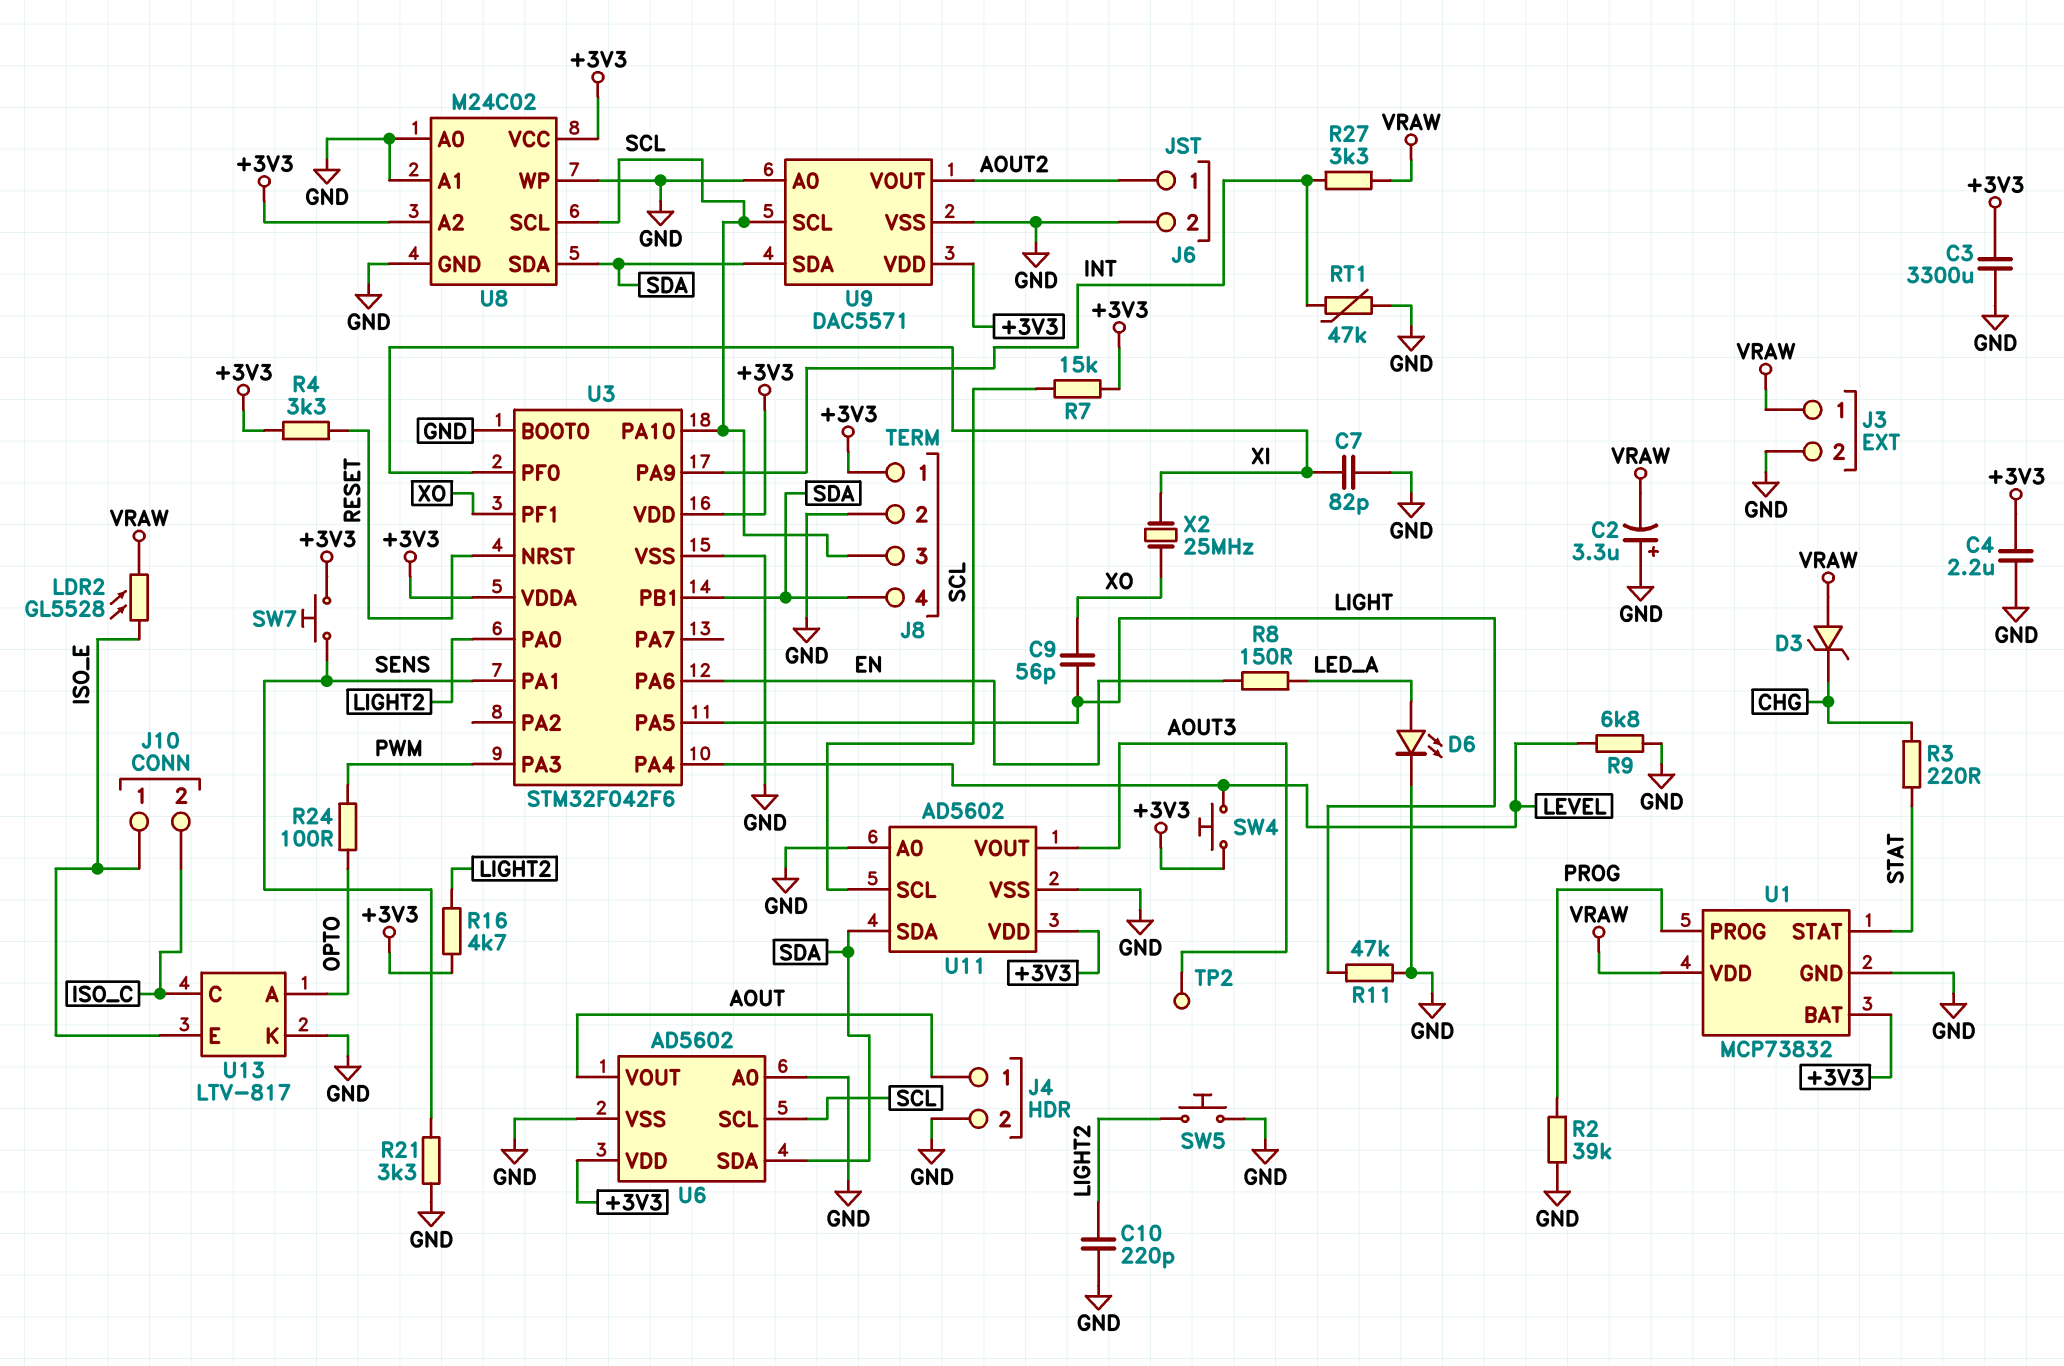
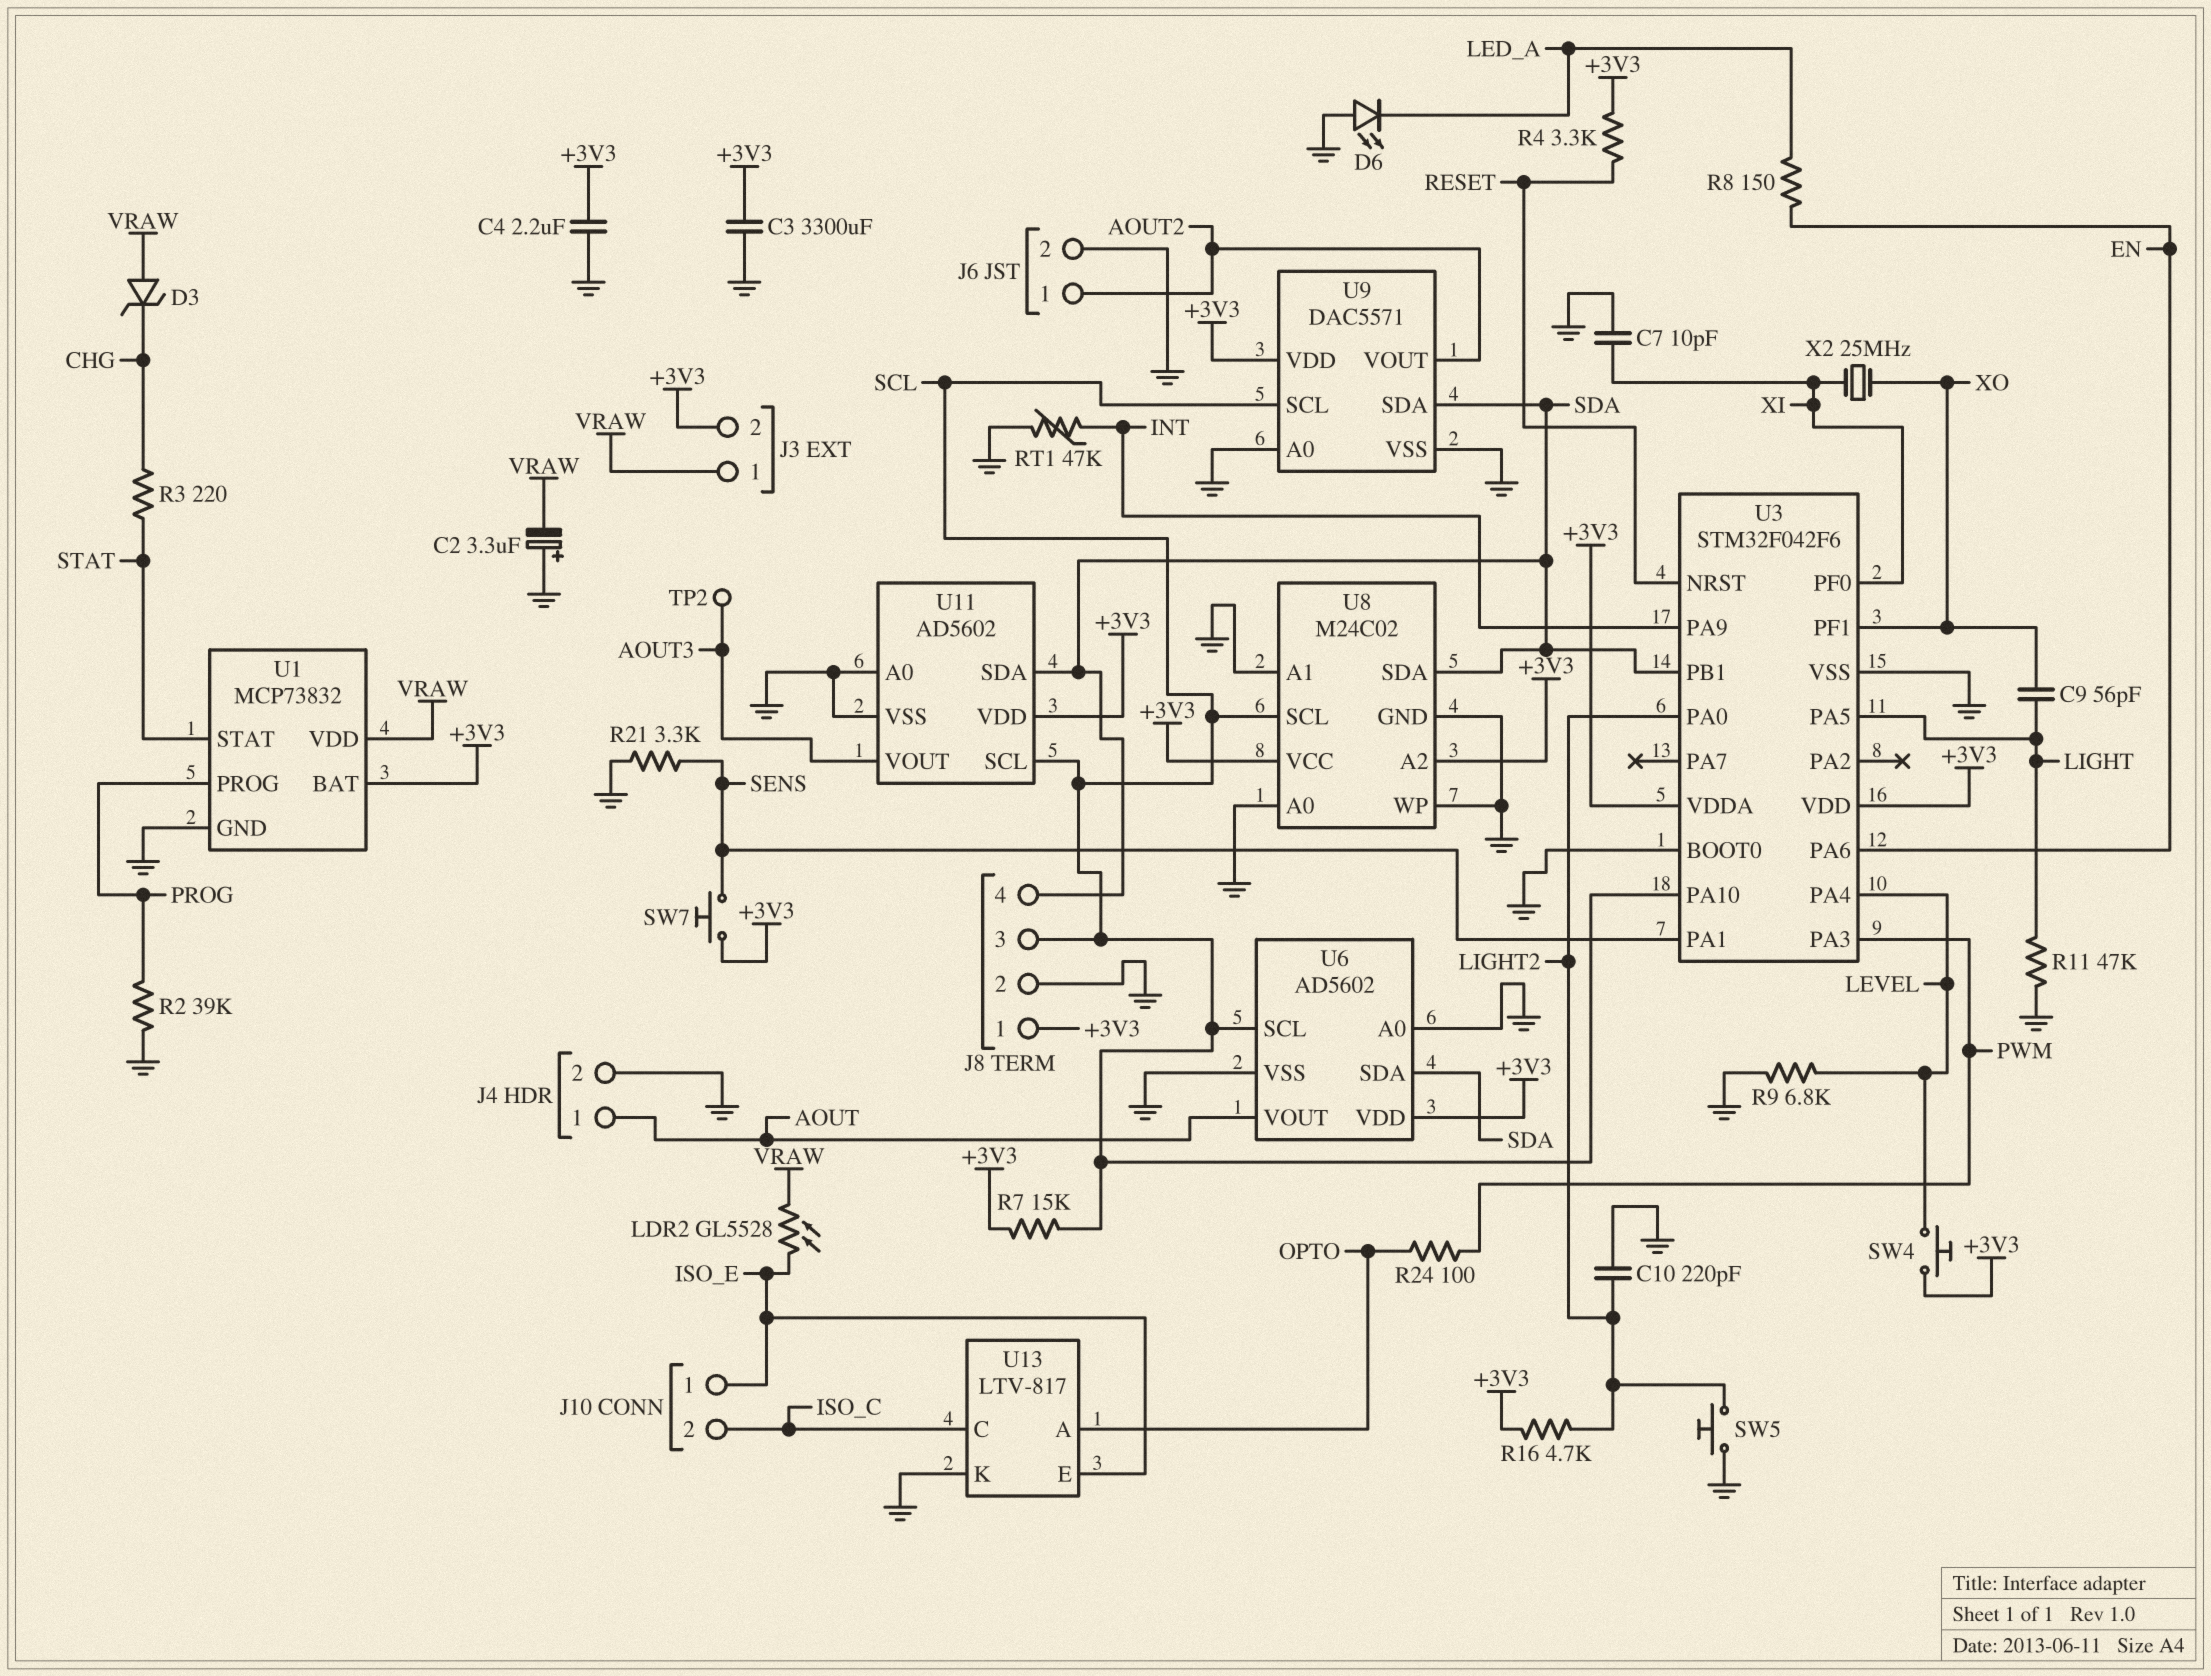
C7: 82pF (GND, XI) -> 10pF (GND, XI)
D6: LED (A LED_A, K GND) -> LED (A GND, K LED_A)
J3 pin 2: GND -> +3V3
R27: 3.3k (INT, VRAW) -> none

